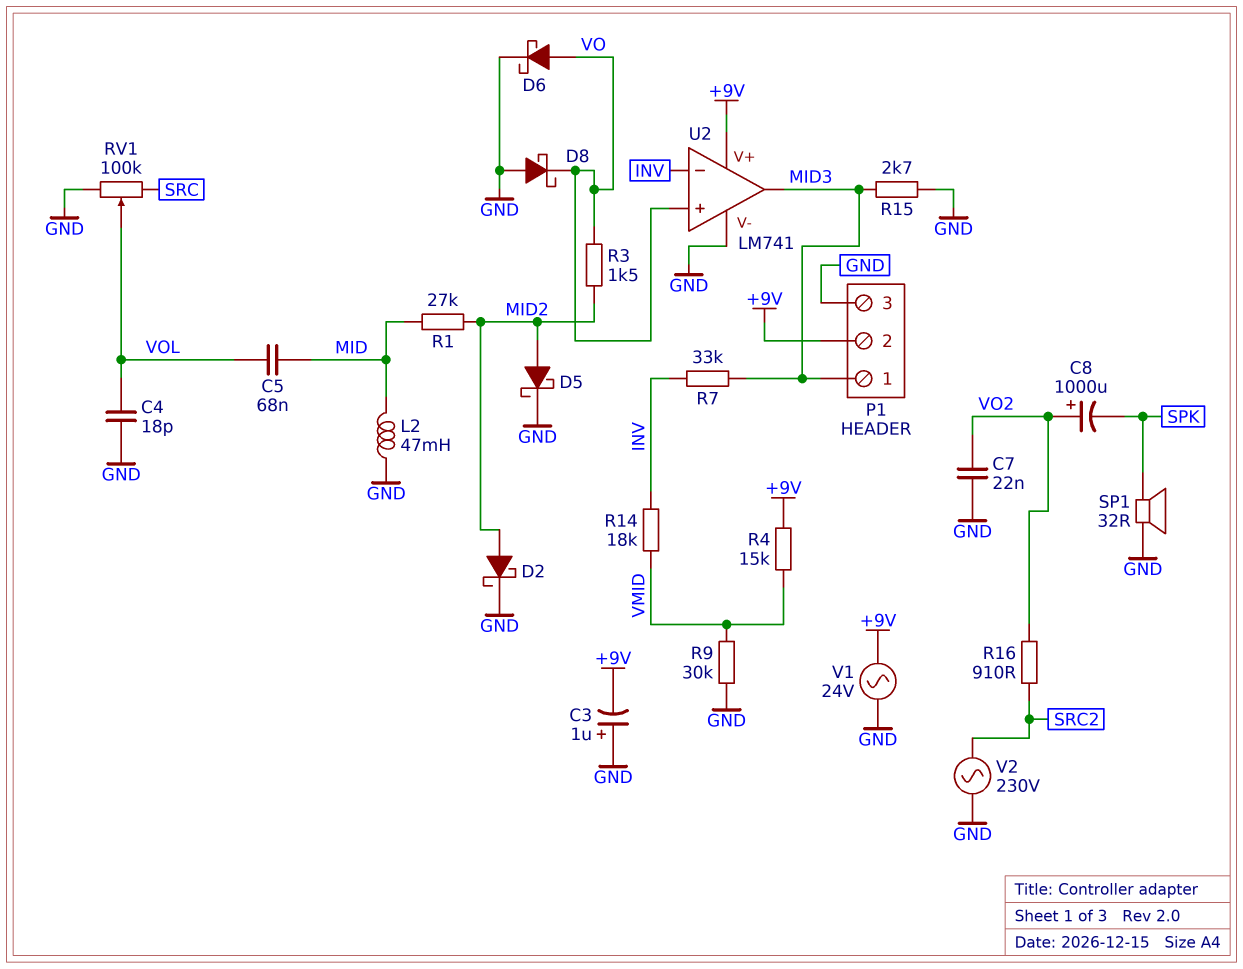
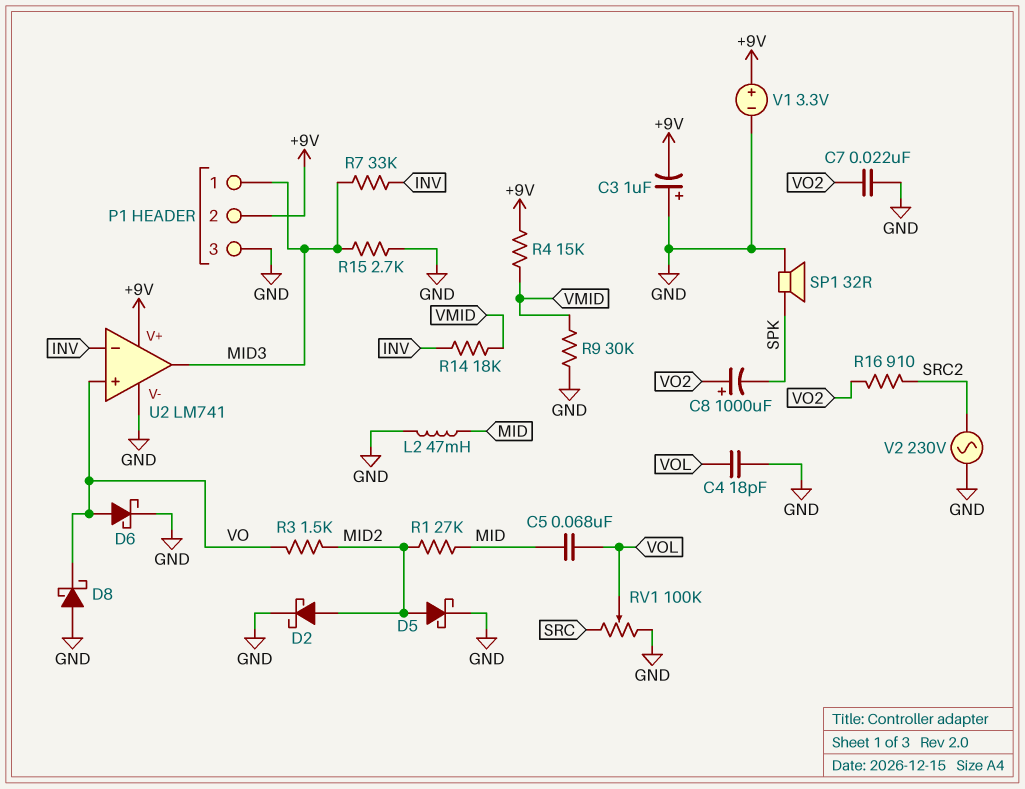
V1: AC 24V (+9V, GND) -> 3.3V (plus +9V, minus GND)

